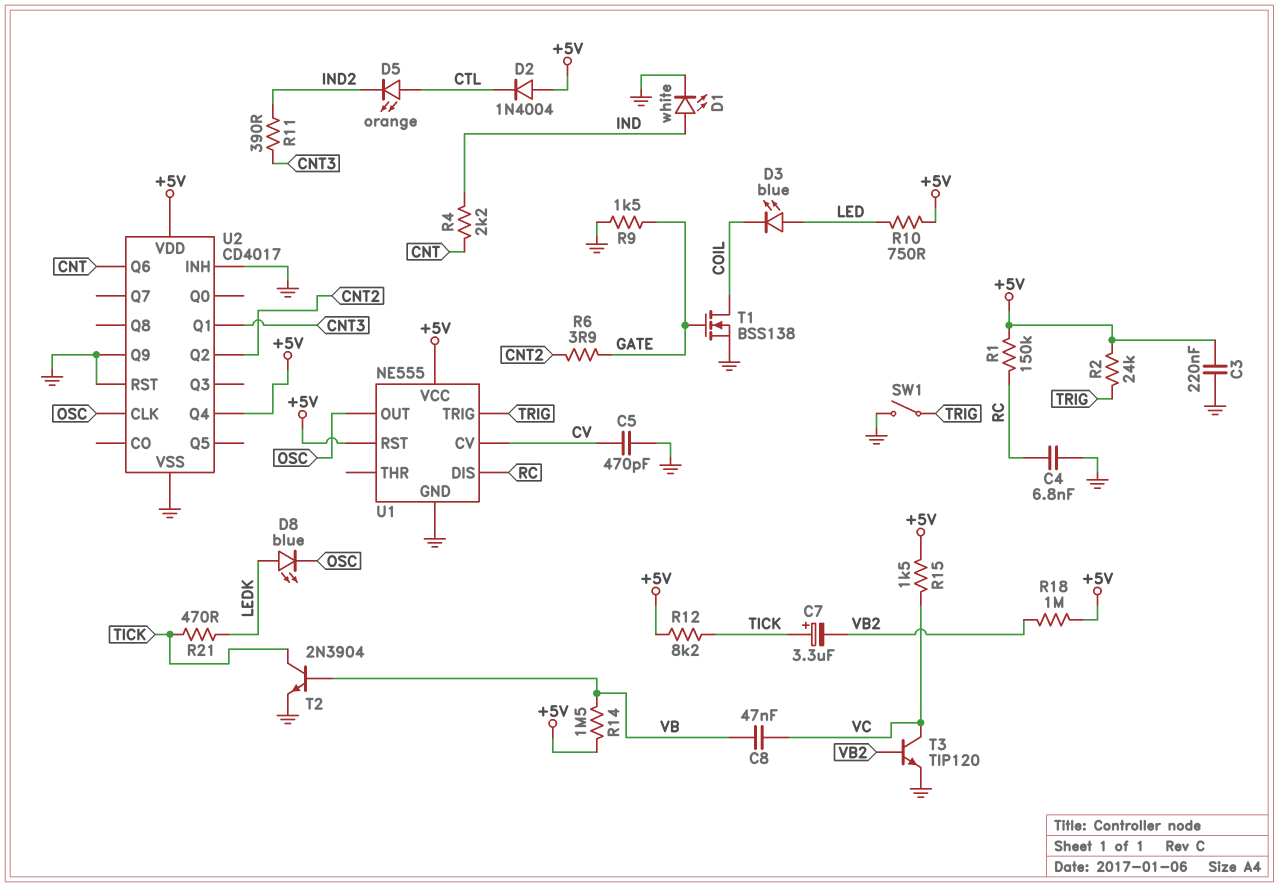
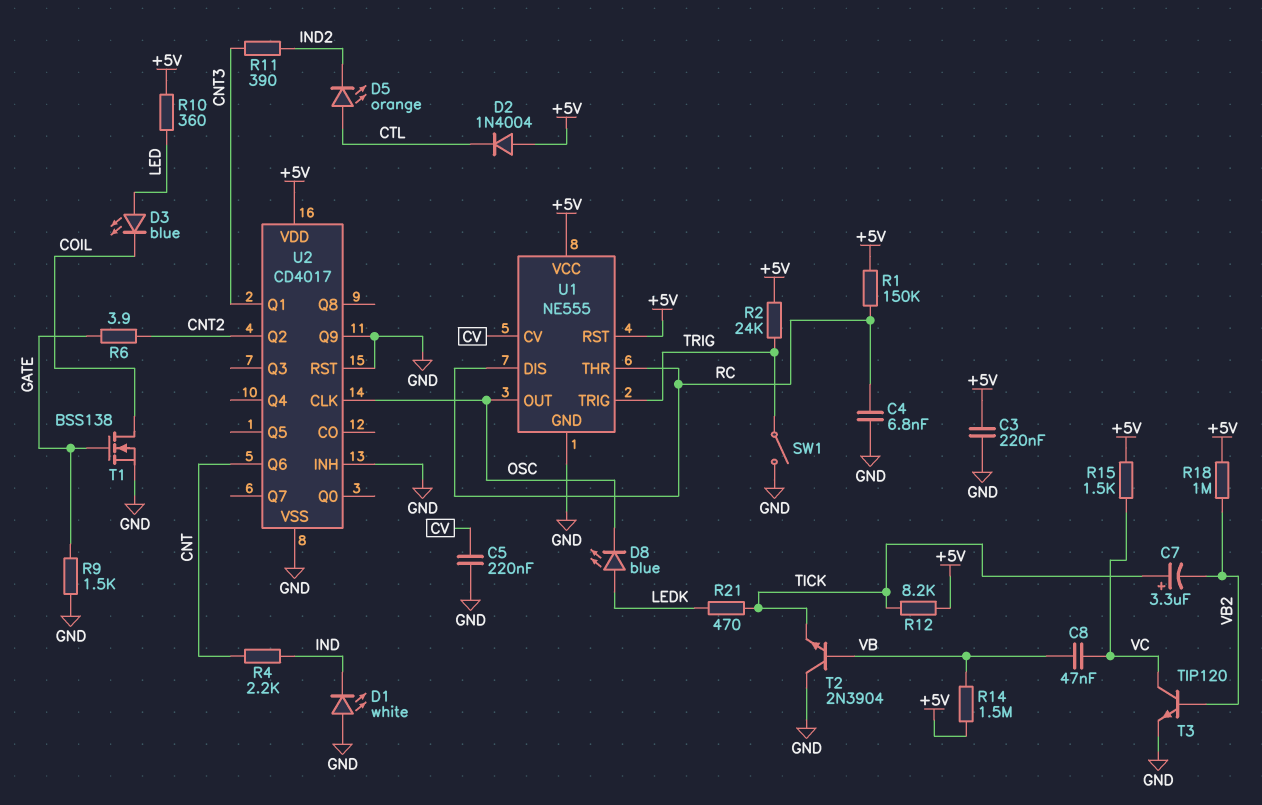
C5: 470pF (CV, GND) -> 220nF (CV, GND)
D1: LED white (A IND, K GND) -> LED white (A GND, K IND)
R10: 750 (+5V, LED) -> 360 (+5V, LED)
T2: NPN 2N3904 (B VB, C TICK, E GND) -> NPN 2N3904 (B VB, C GND, E TICK)
U1 pin THR: none -> RC
U2 pin Q4: +5V -> none

